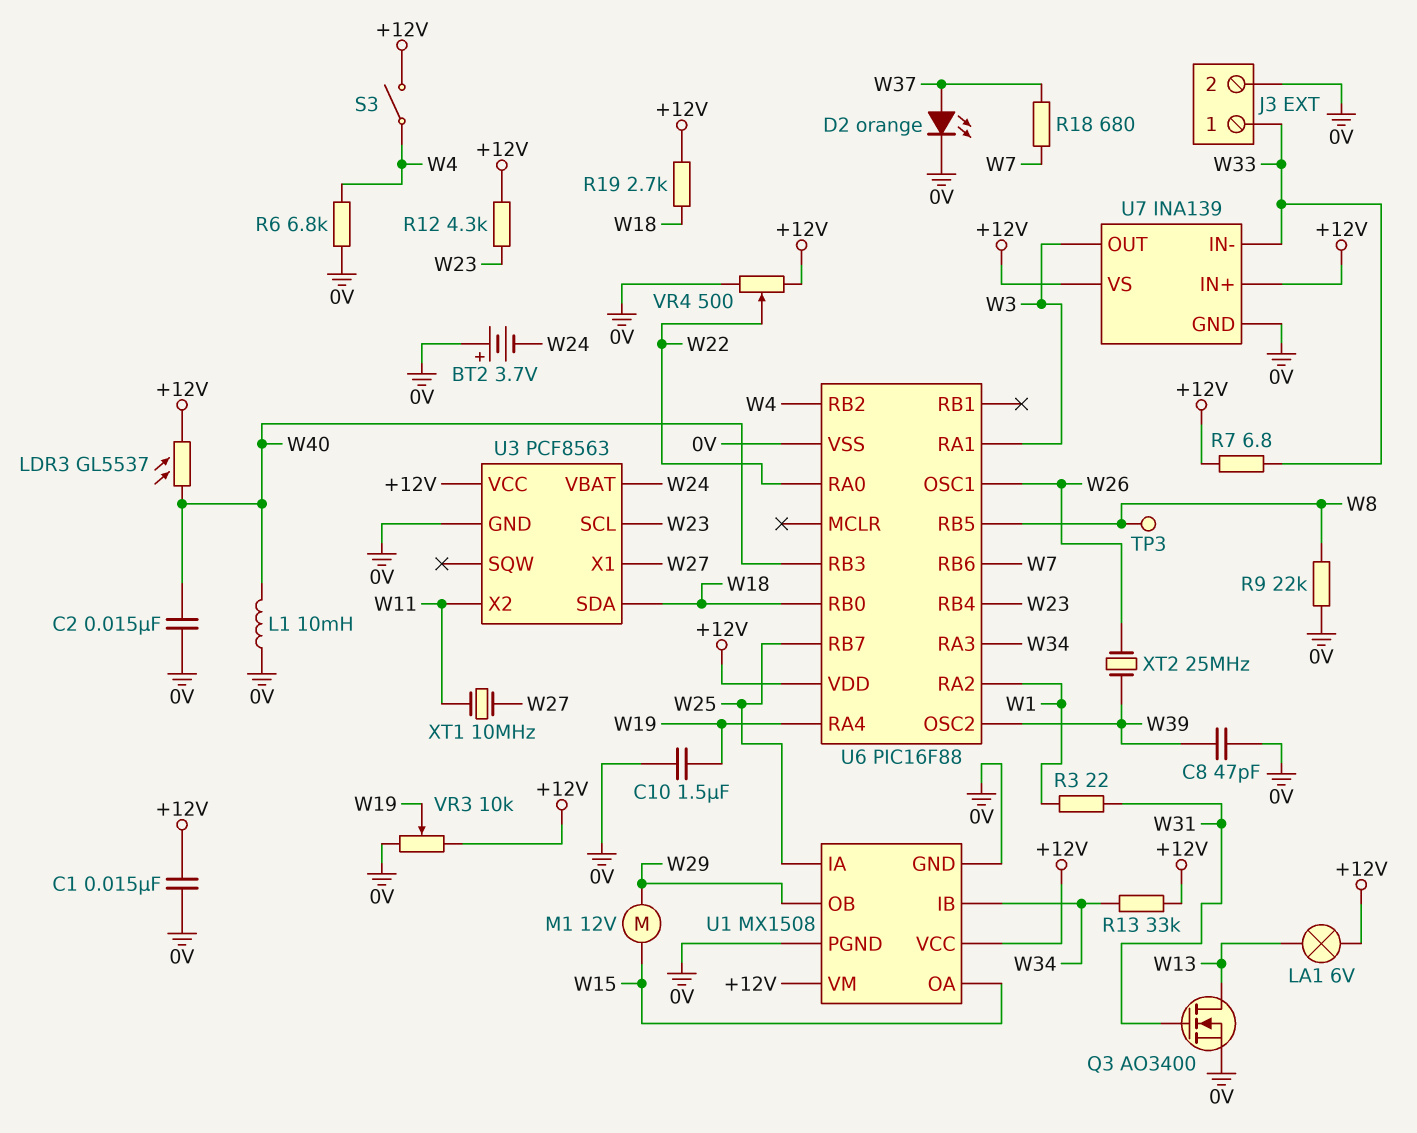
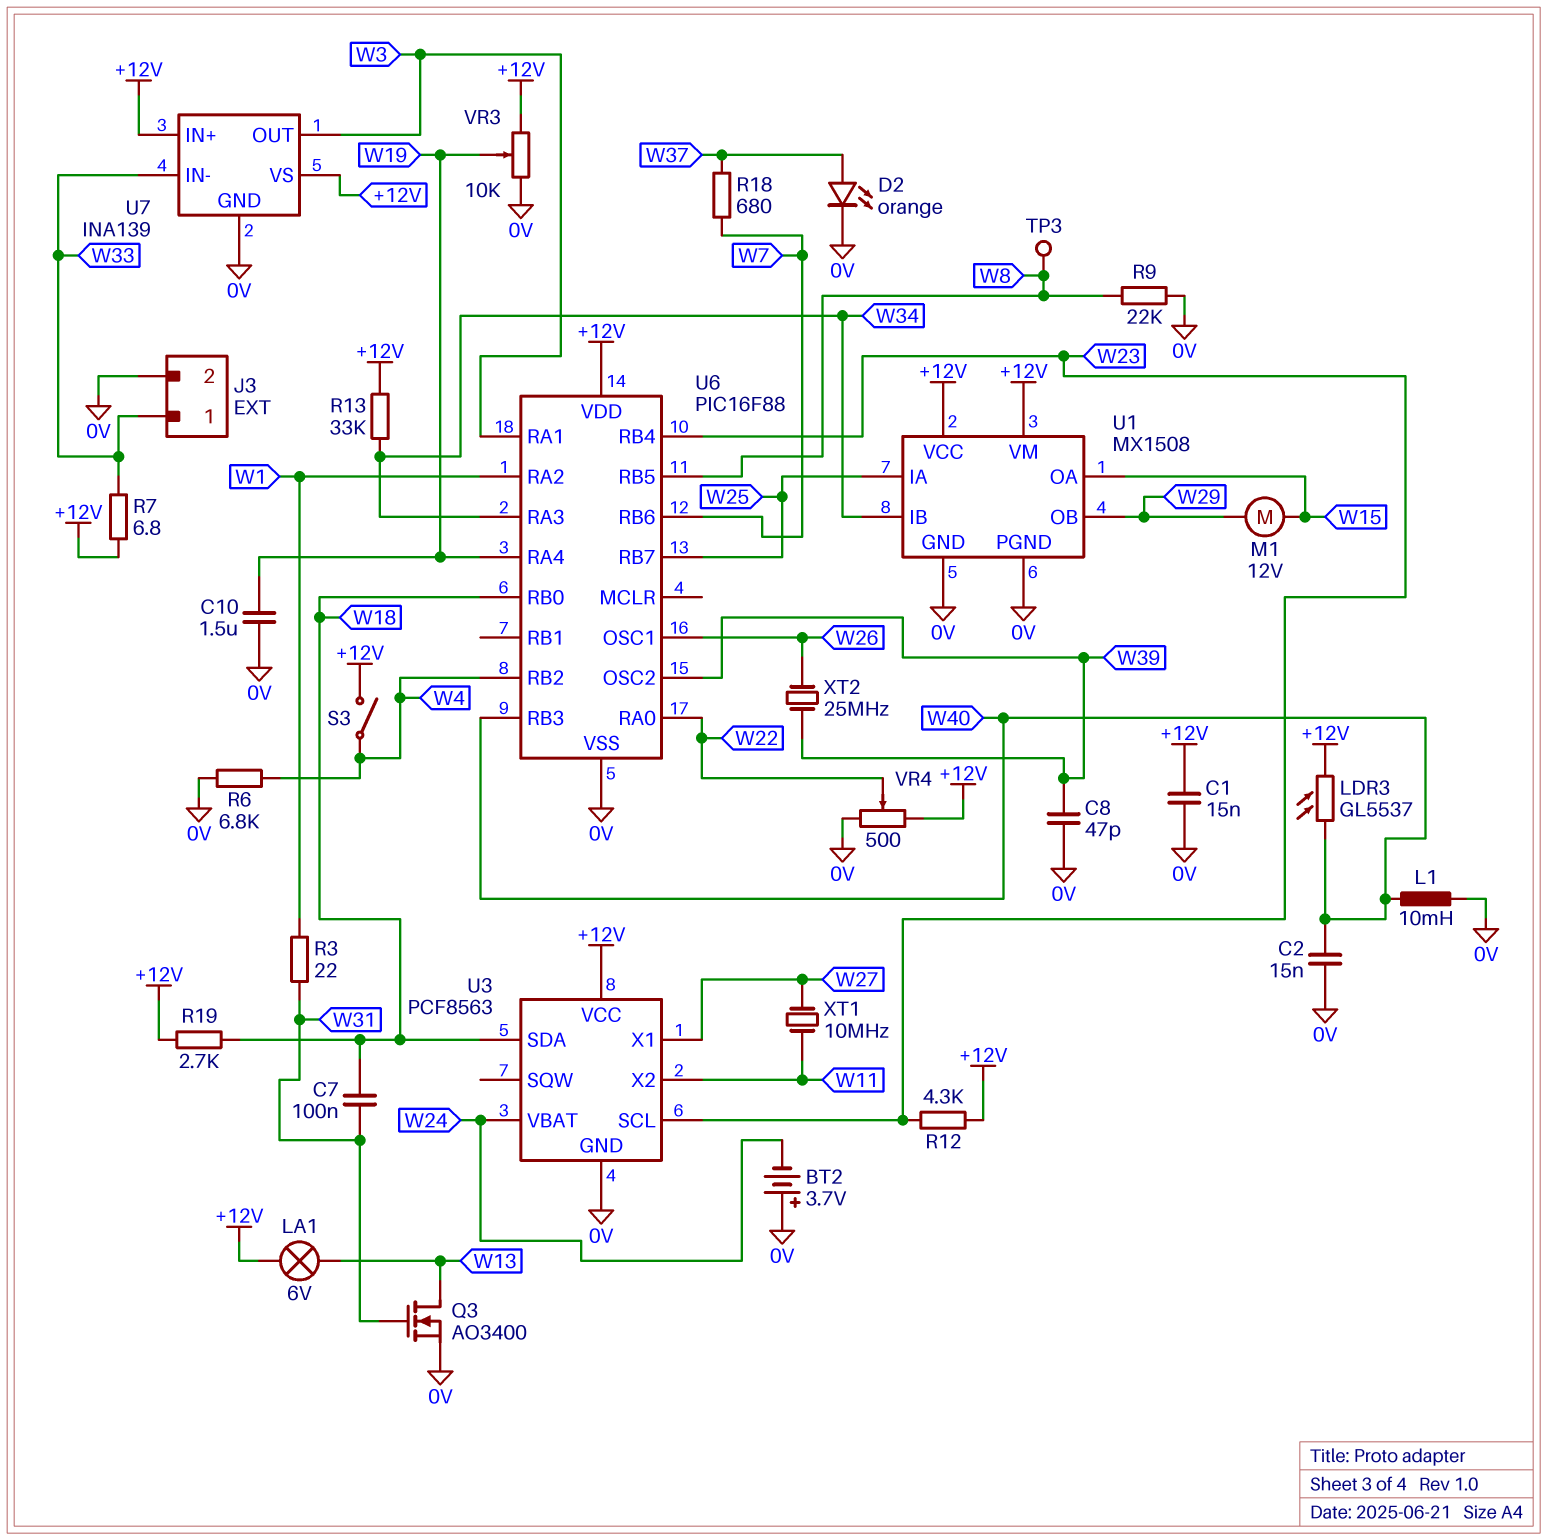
C7: none -> 100nF (W18, W31)

